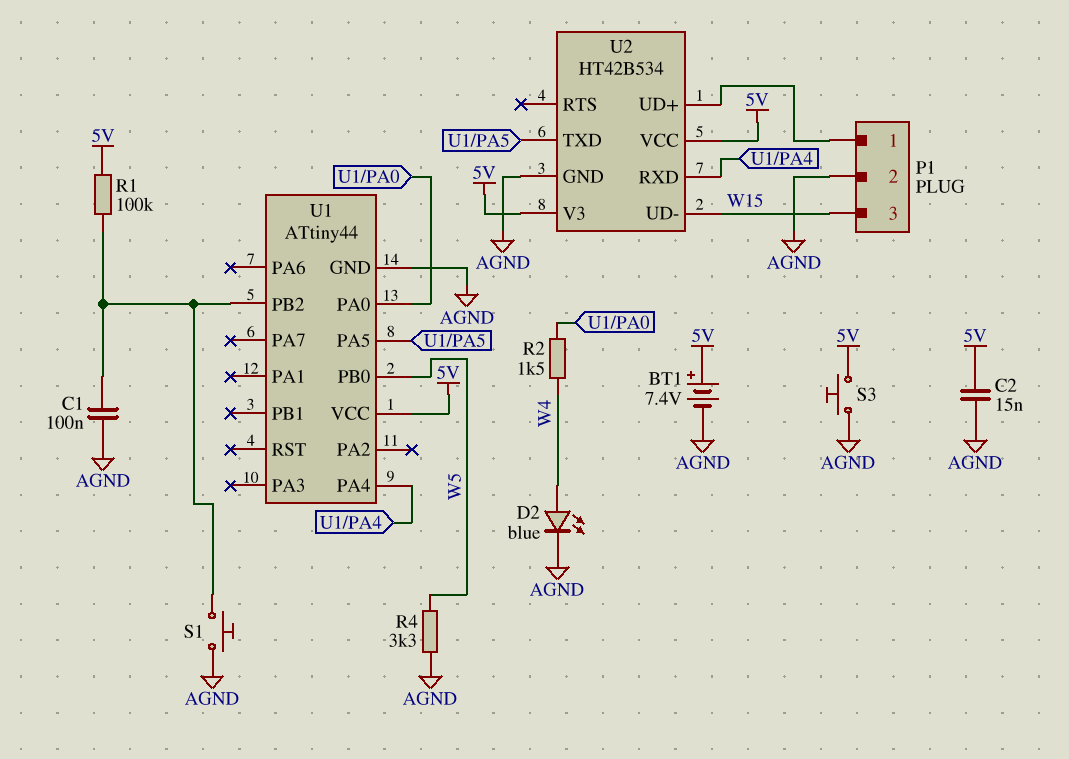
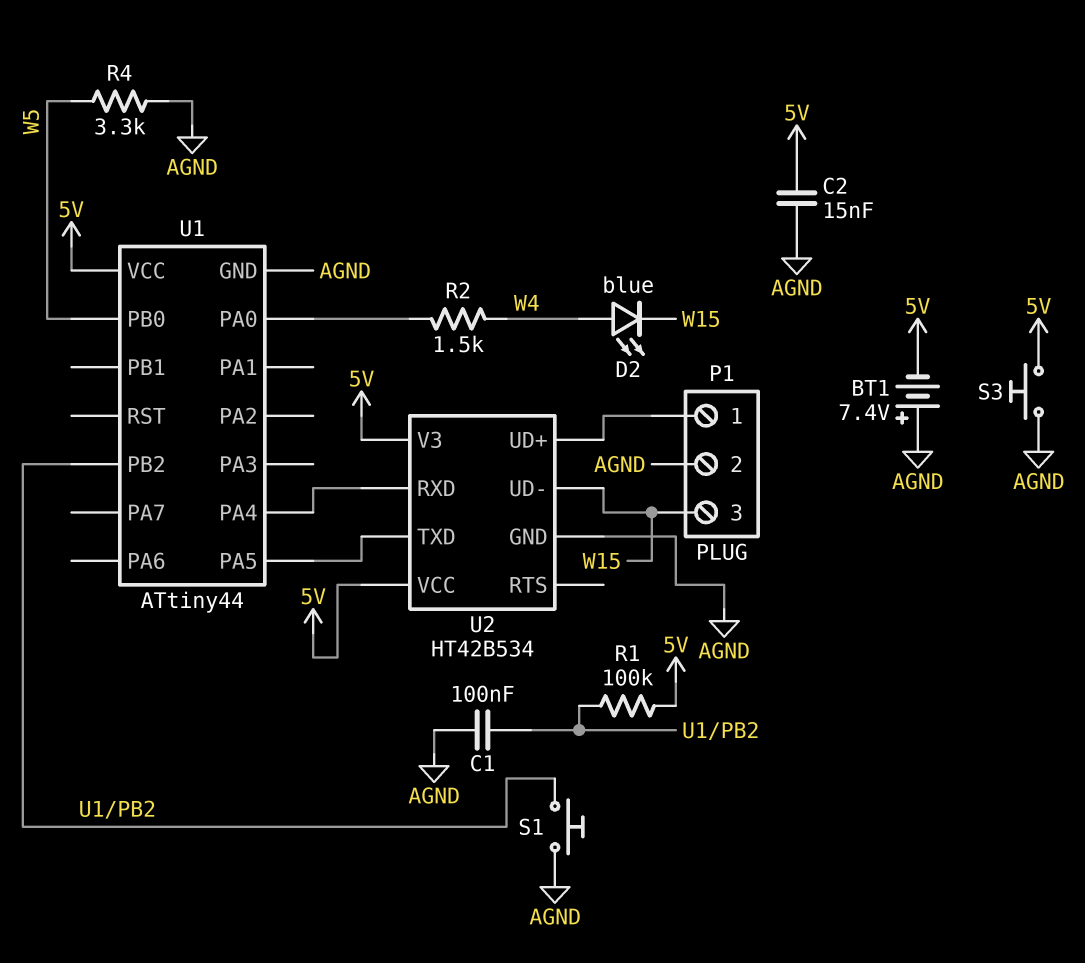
BT1: 7.4V (plus 5V, minus AGND) -> 7.4V (plus AGND, minus 5V)
D2: LED blue (A W4, K AGND) -> LED blue (A W4, K W15)

